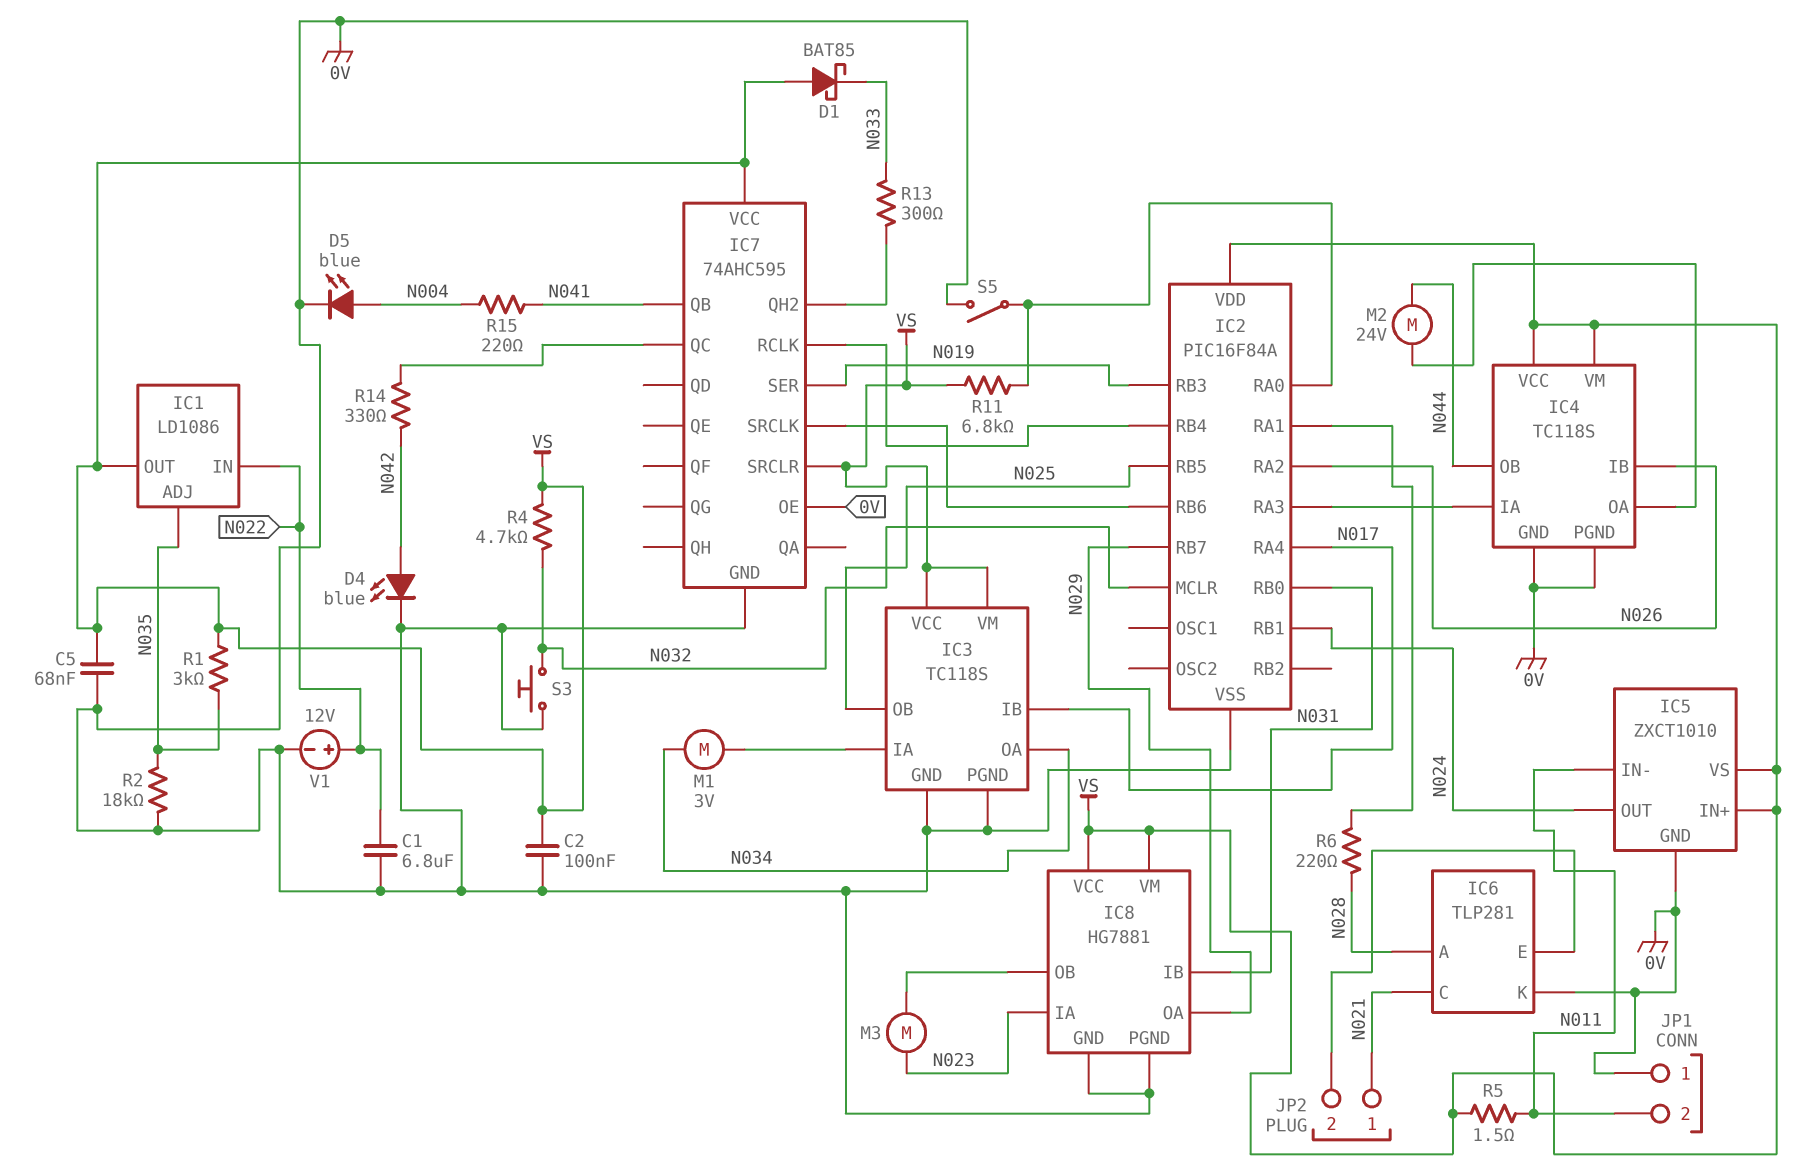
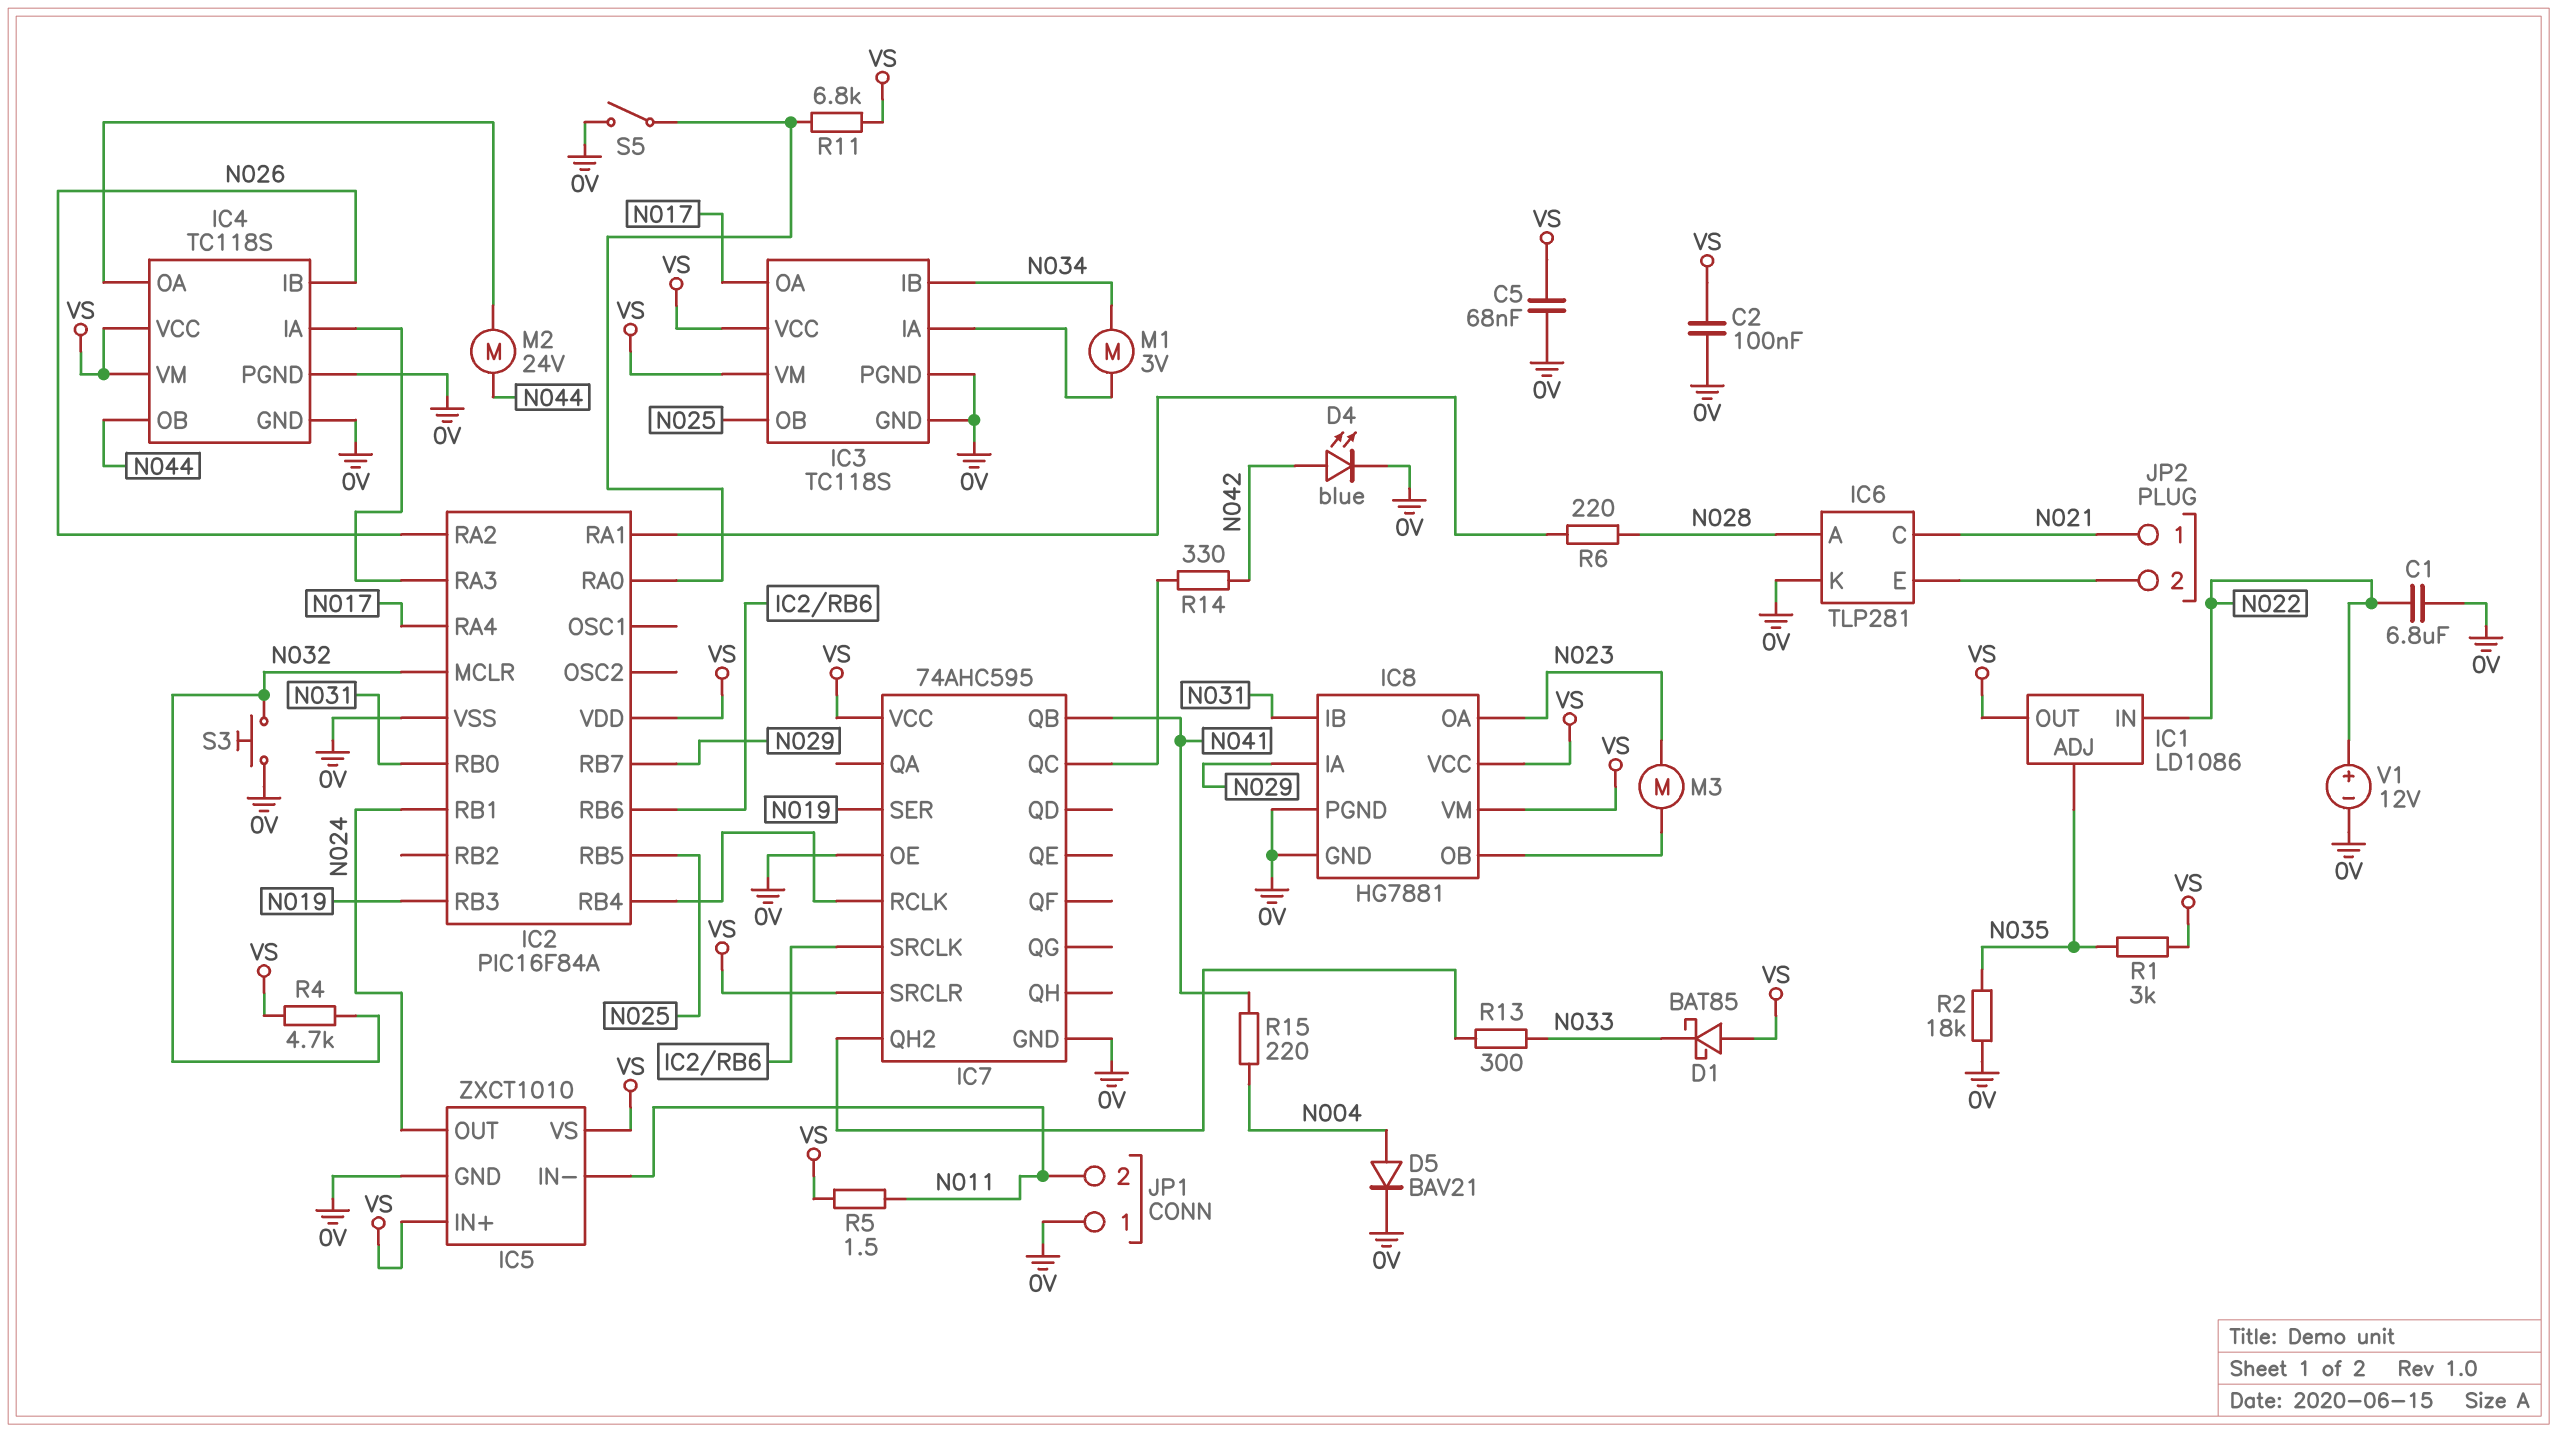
D5: LED blue (A N004, K 0V) -> diode BAV21 (A N004, K 0V)
IC3 pin IB: N017 -> N034
IC3 pin OA: N034 -> N017
IC8 pin IA: N023 -> N029
IC8 pin OA: N029 -> N023

